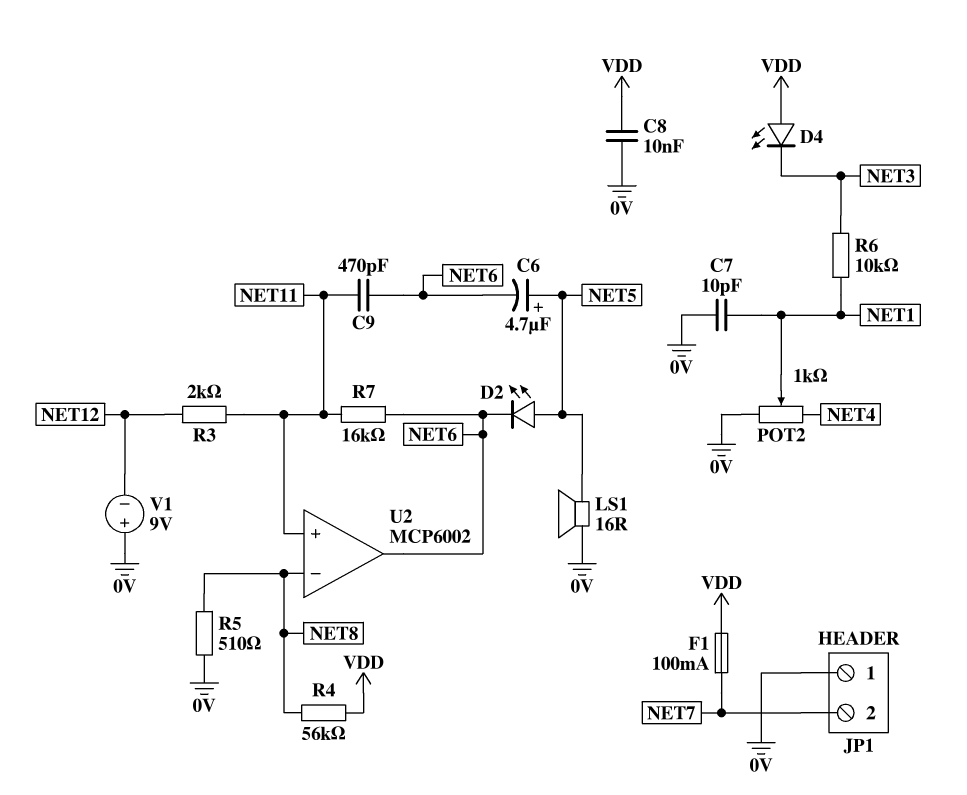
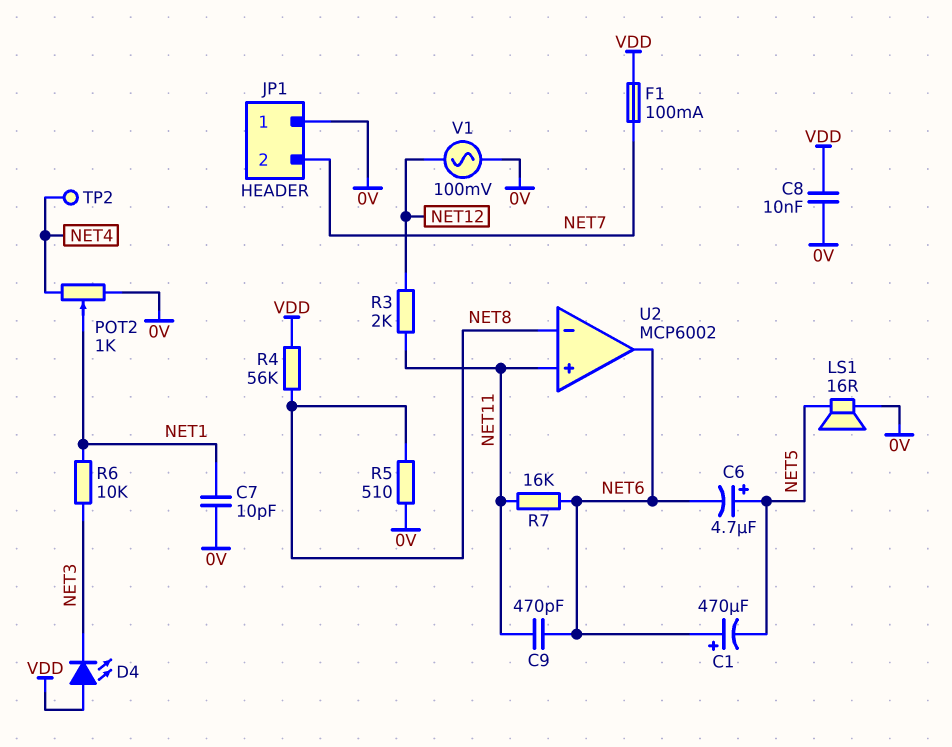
C1: none -> 470uF (plus NET6, minus NET5)
D2: LED (A NET5, K NET6) -> none
TP2: none -> test point (NET4)
V1: 9V (plus 0V, minus NET12) -> AC 100mV (0V, NET12)

